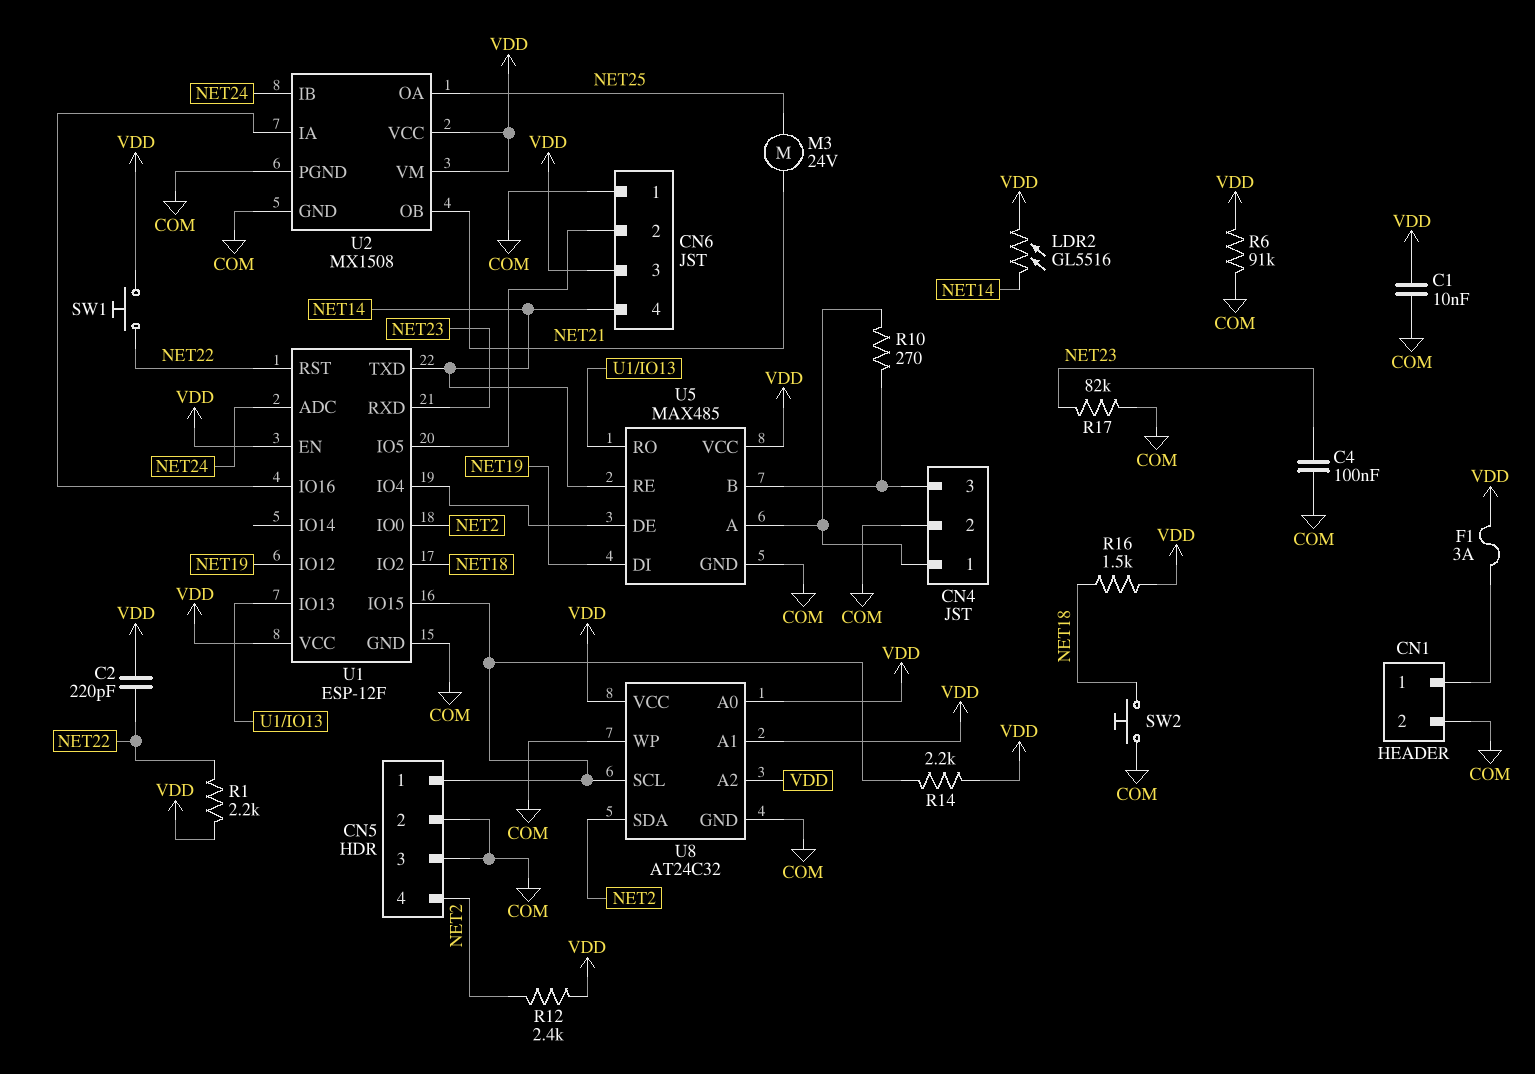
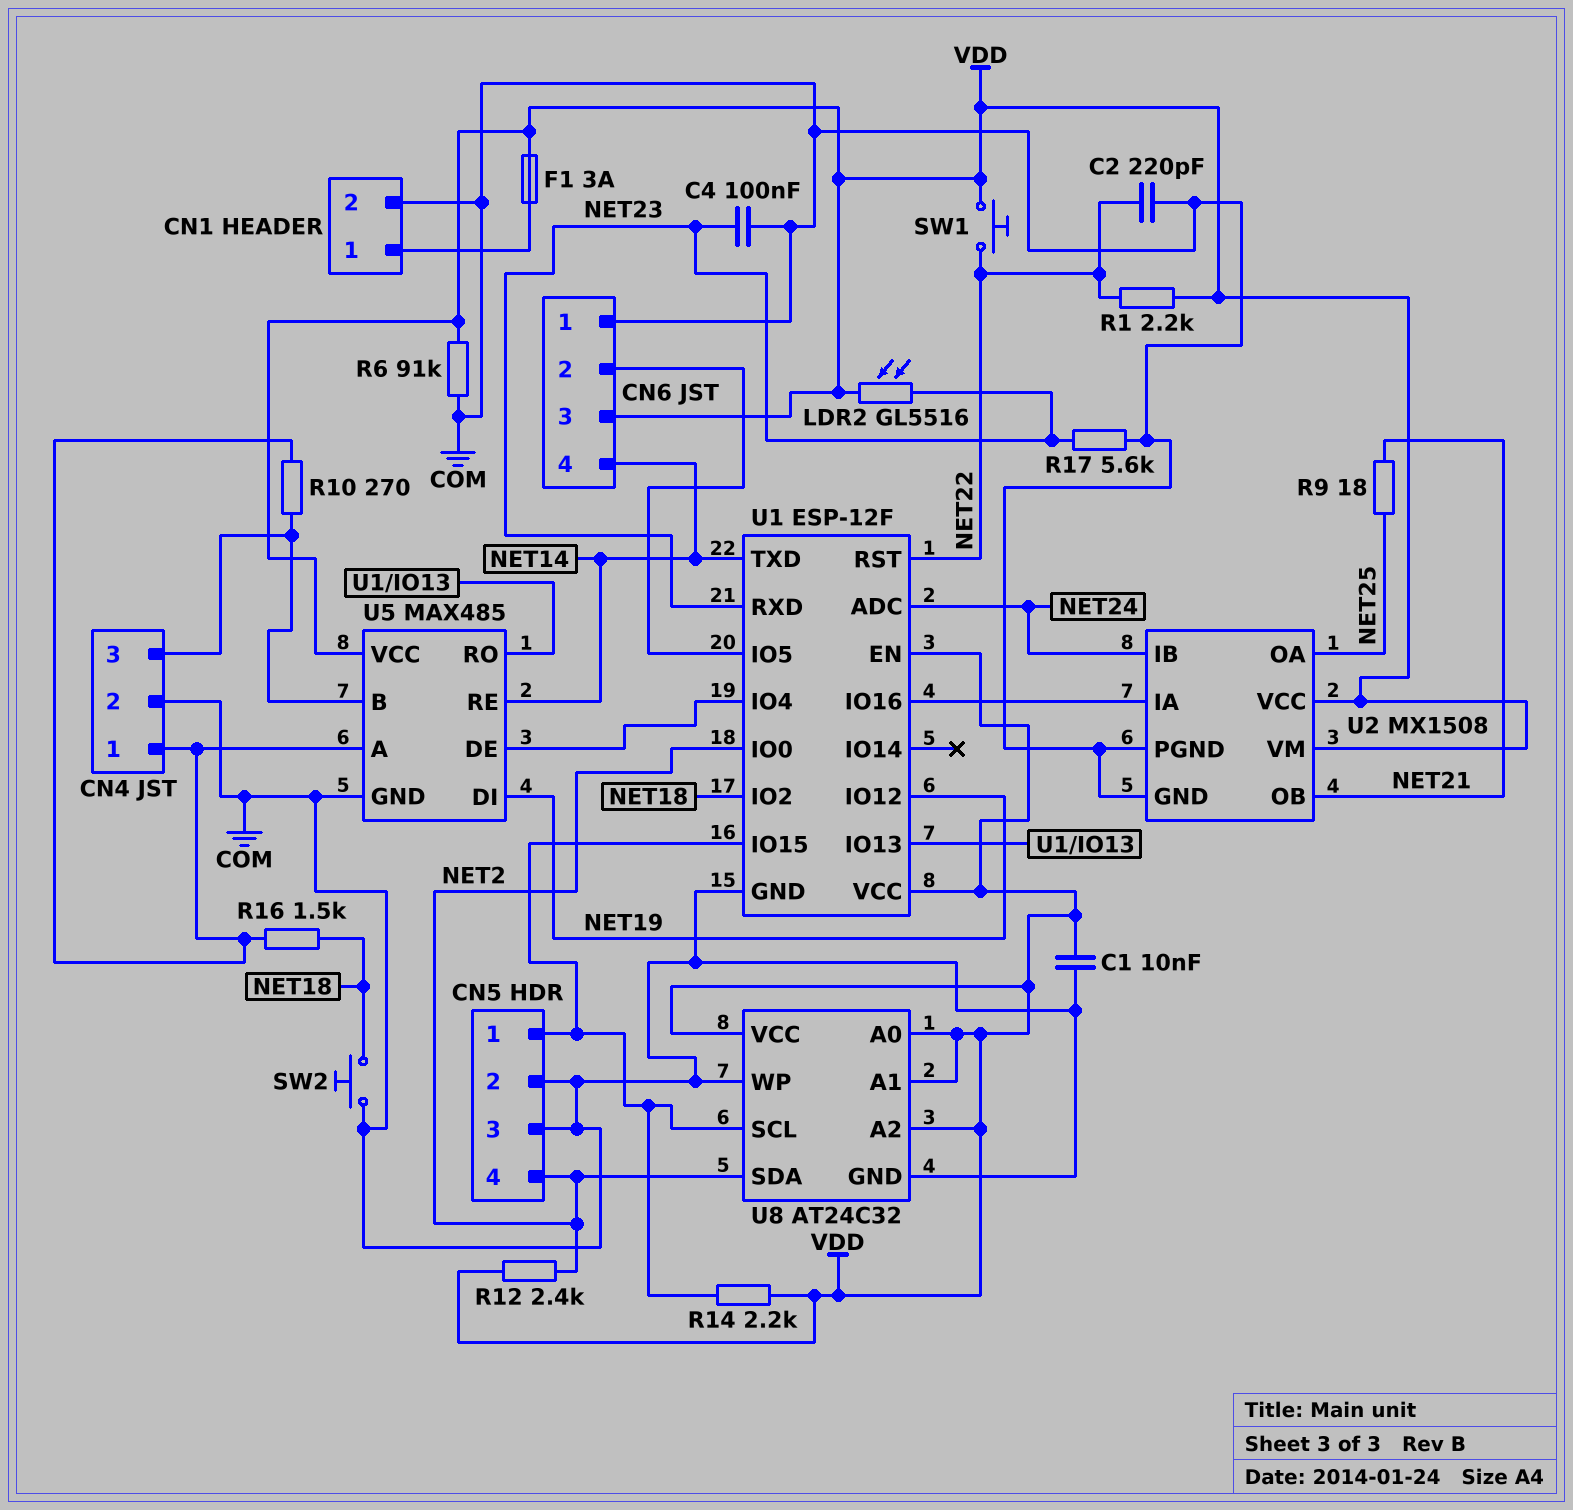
C2: 220pF (NET22, VDD) -> 220pF (COM, NET22)
LDR2: GL5516 (NET14, VDD) -> GL5516 (NET23, VDD)
M3: motor 24V (NET21, NET25) -> none
R9: none -> 18 (NET21, NET25)
R16: 1.5k (NET18, VDD) -> 1.5k (CN4/1, NET18)
R17: 82k (COM, NET23) -> 5.6k (COM, NET23)

